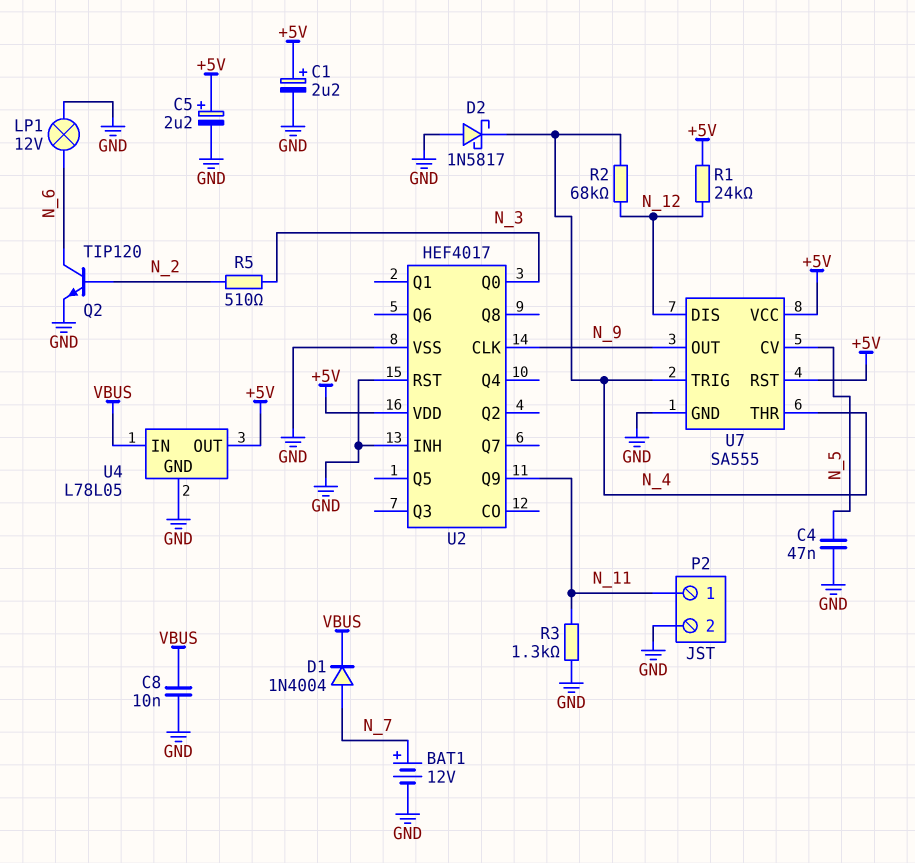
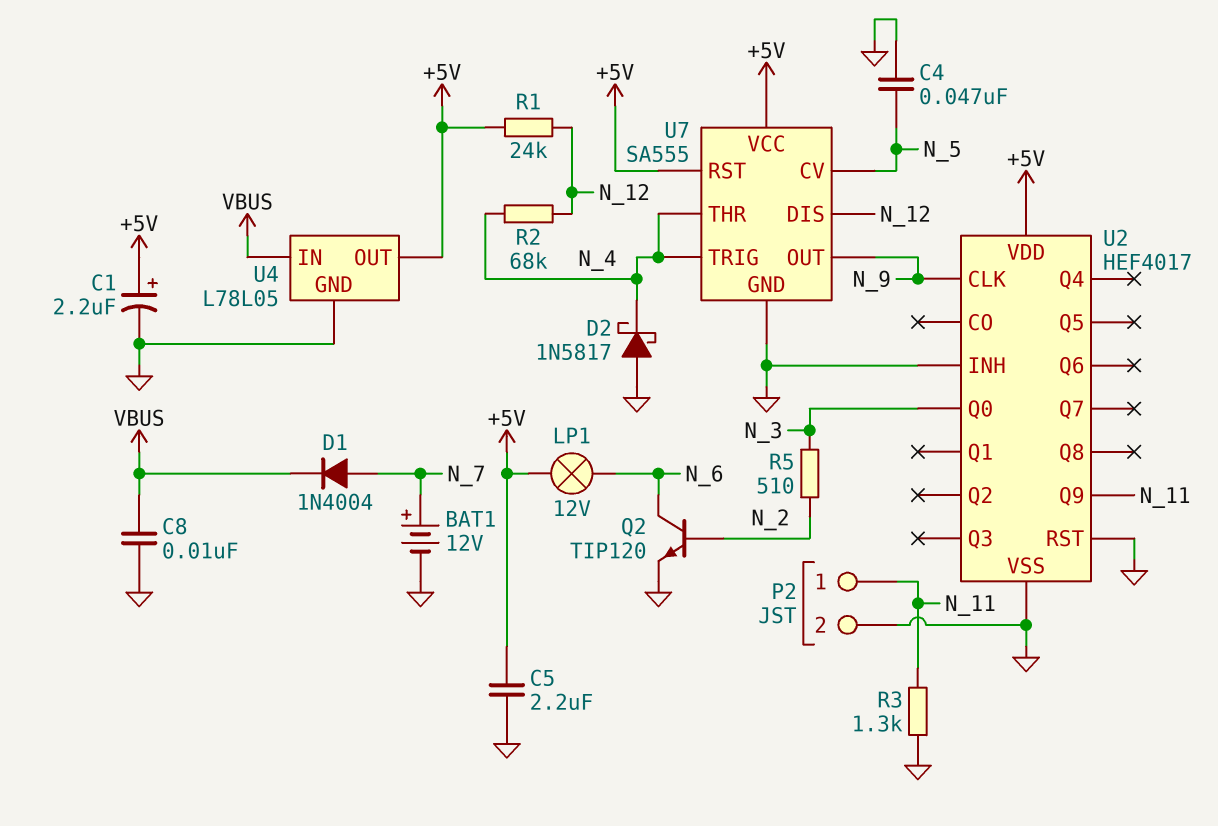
C5: 2.2uF (plus +5V, minus GND) -> 2.2uF (+5V, GND)
LP1: lamp 12V (GND, N_6) -> lamp 12V (+5V, N_6)

